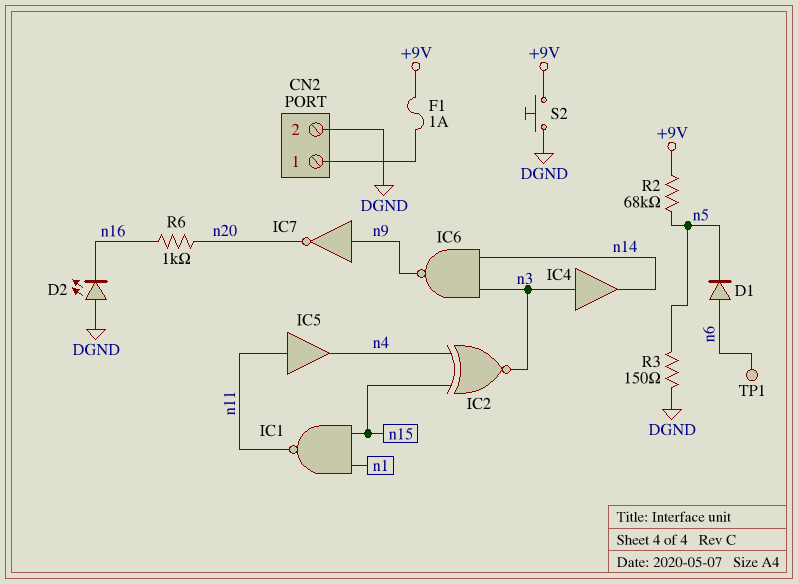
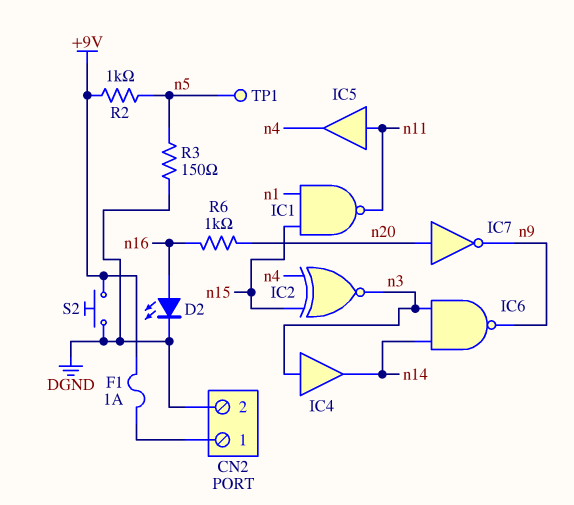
D1: diode (A n6, K n5) -> none
D2: LED (A DGND, K n16) -> LED (A n16, K DGND)
IC7: NOT (in n9, out n20) -> NOT (in n20, out n9)
R2: 68k (+9V, n5) -> 1k (+9V, n5)
TP1: test point (n6) -> test point (n5)

